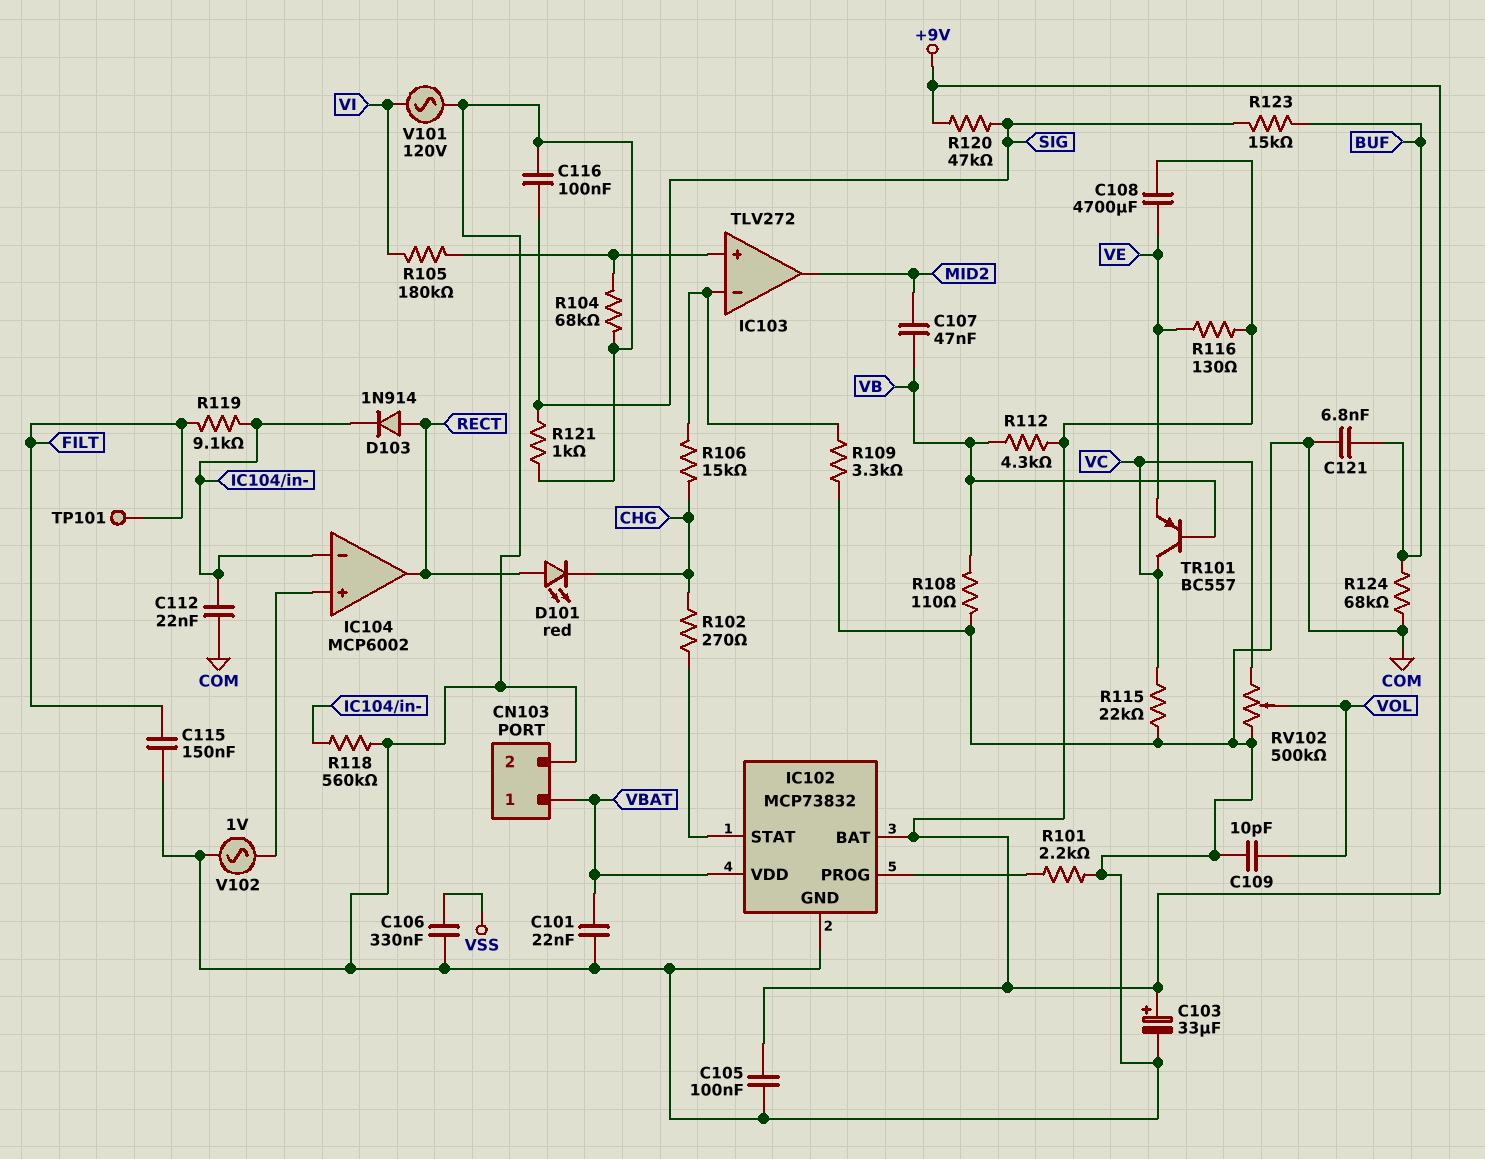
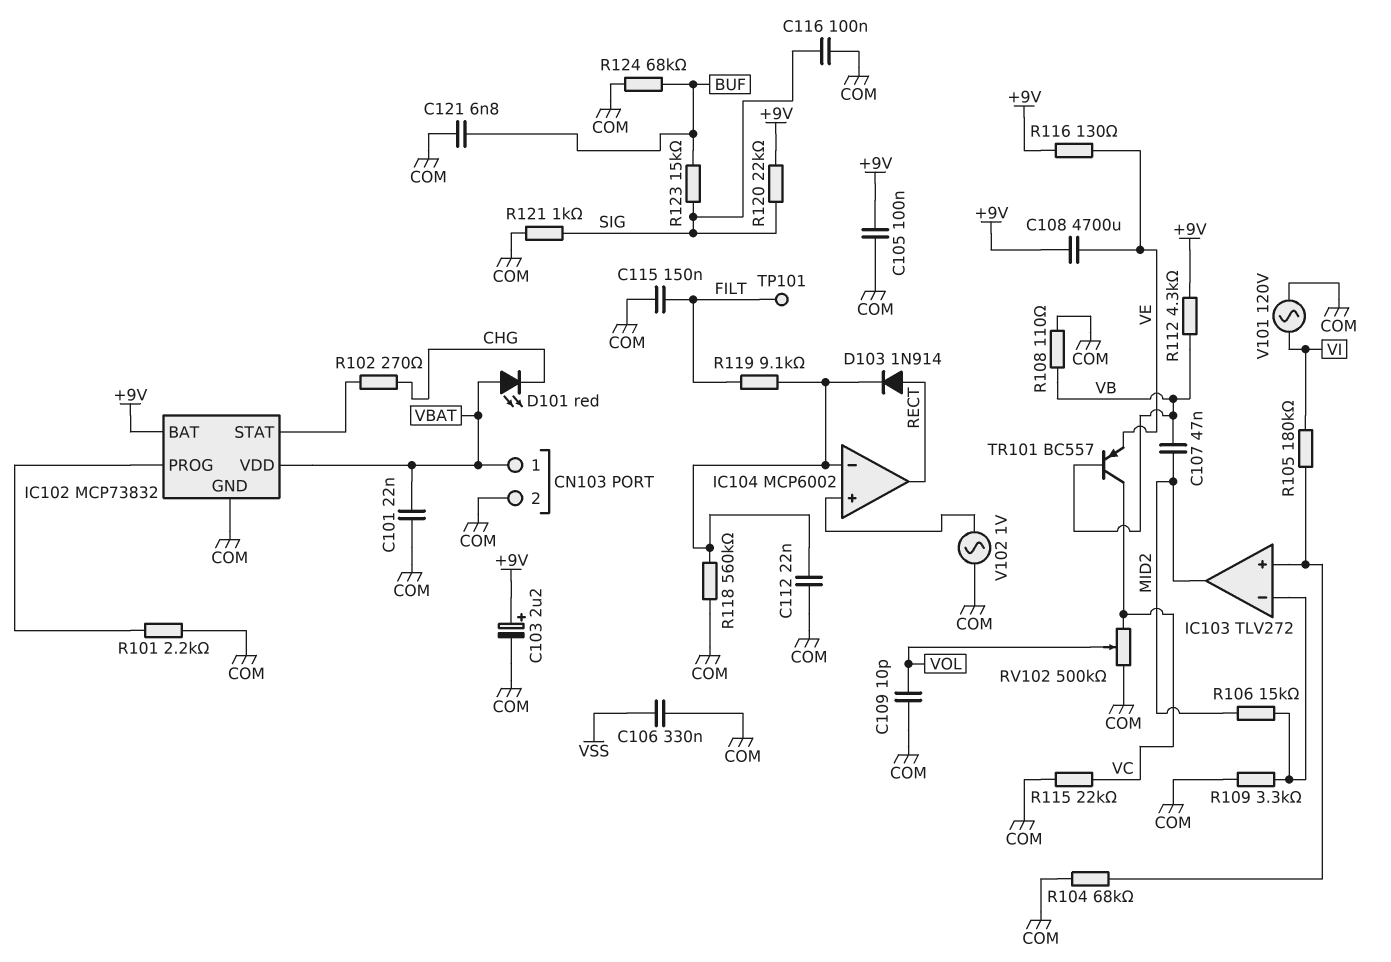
C103: 33uF (plus +9V, minus COM) -> 2.2uF (plus +9V, minus COM)
D101: LED red (A RECT, K CHG) -> LED red (A VBAT, K CHG)
R106: 15k (CHG, IC103/in-) -> 15k (IC103/in-, MID2)
R120: 47k (+9V, SIG) -> 22k (+9V, SIG)

